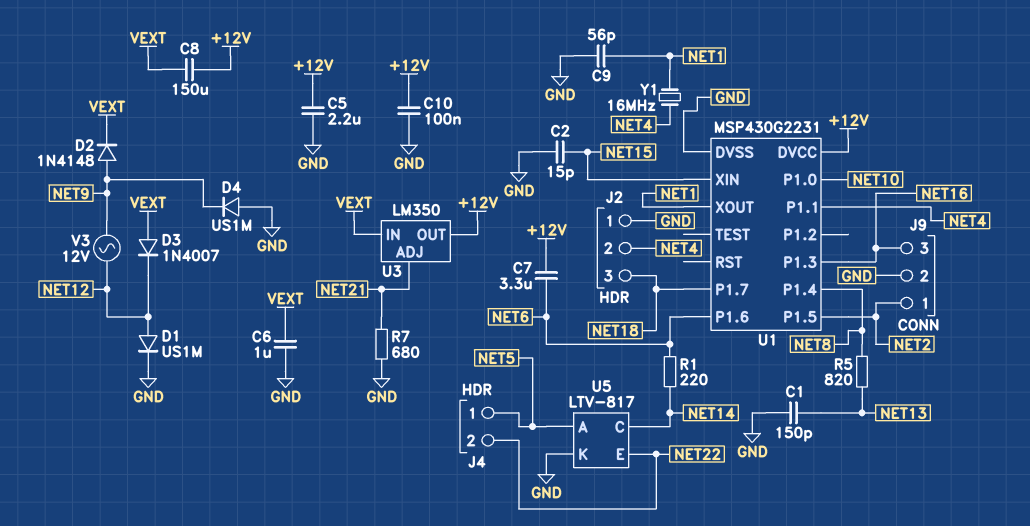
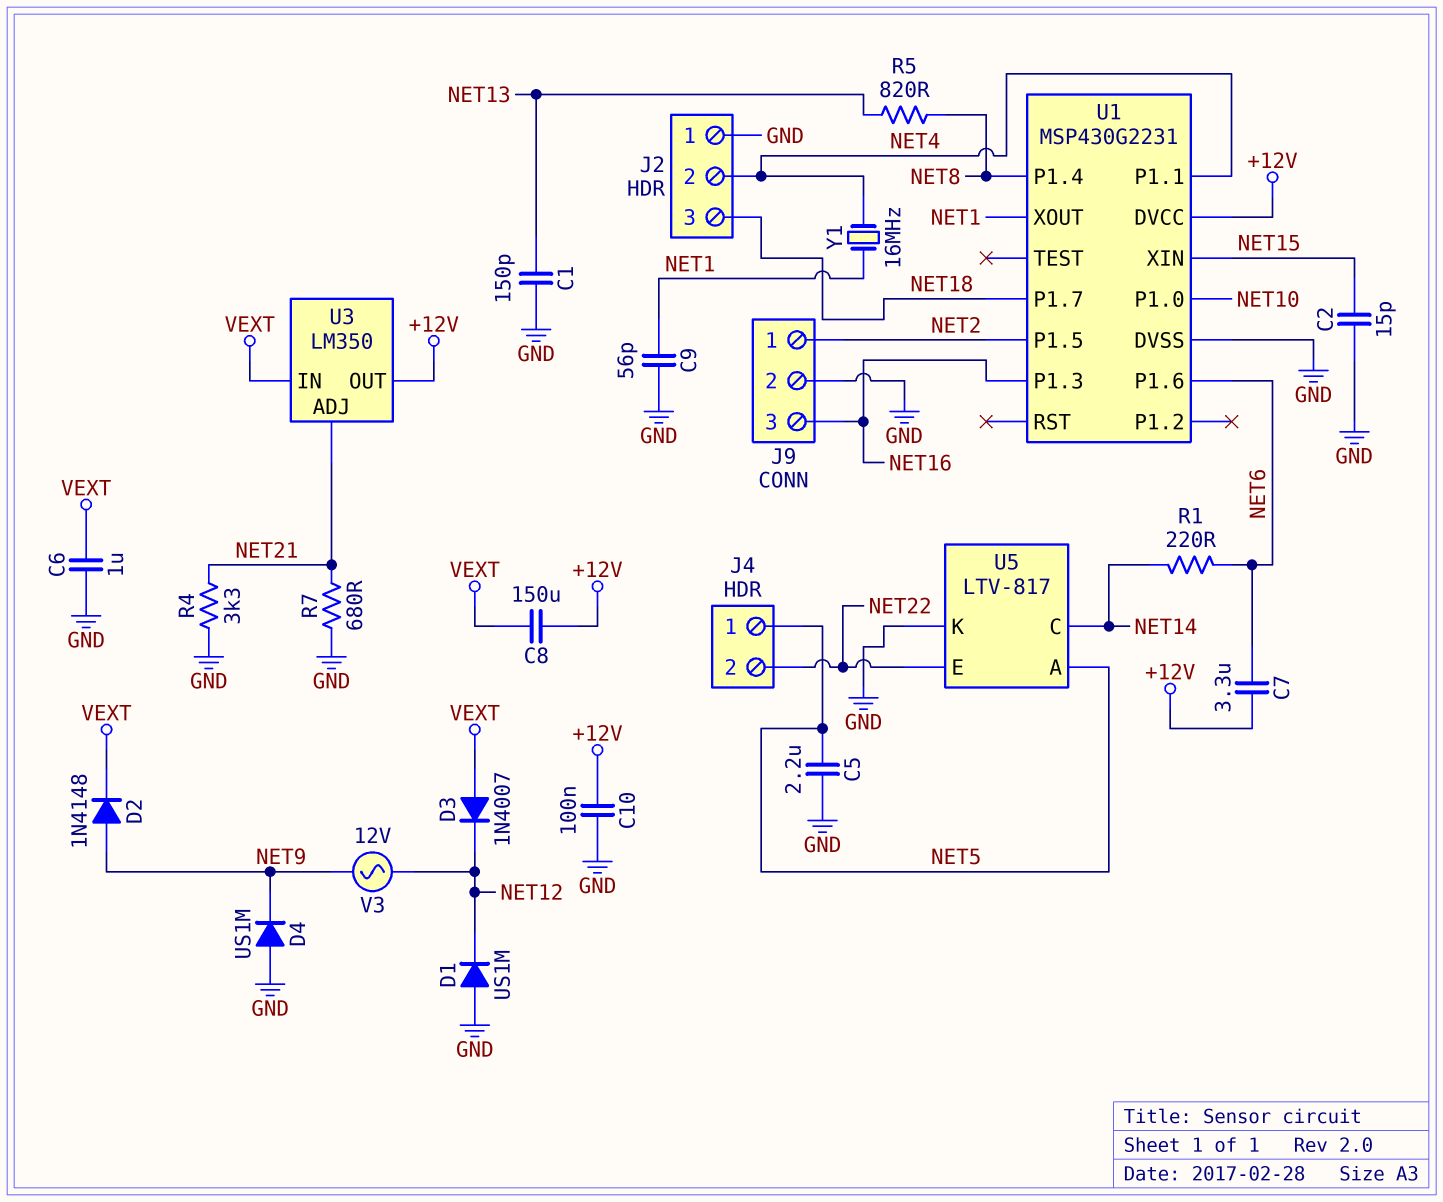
C5: 2.2uF (+12V, GND) -> 2.2uF (GND, NET5)
D1: diode US1M (A NET12, K GND) -> diode US1M (A GND, K NET12)
R4: none -> 3.3k (GND, NET21)

